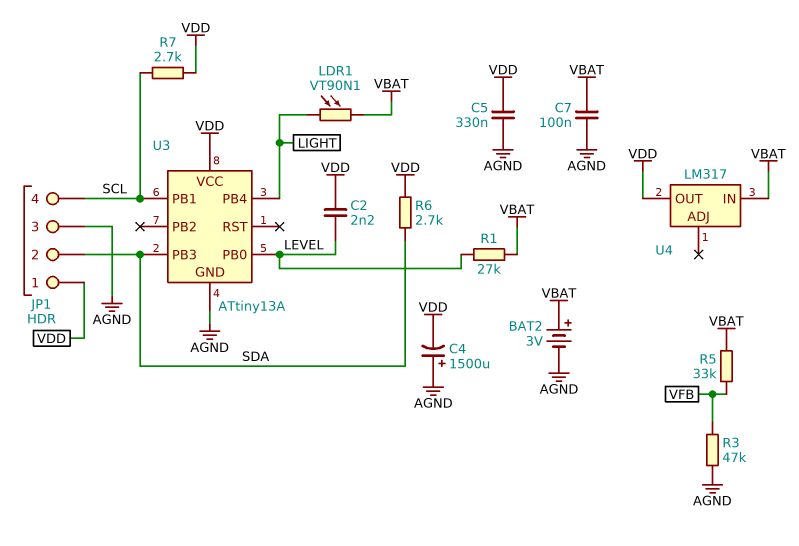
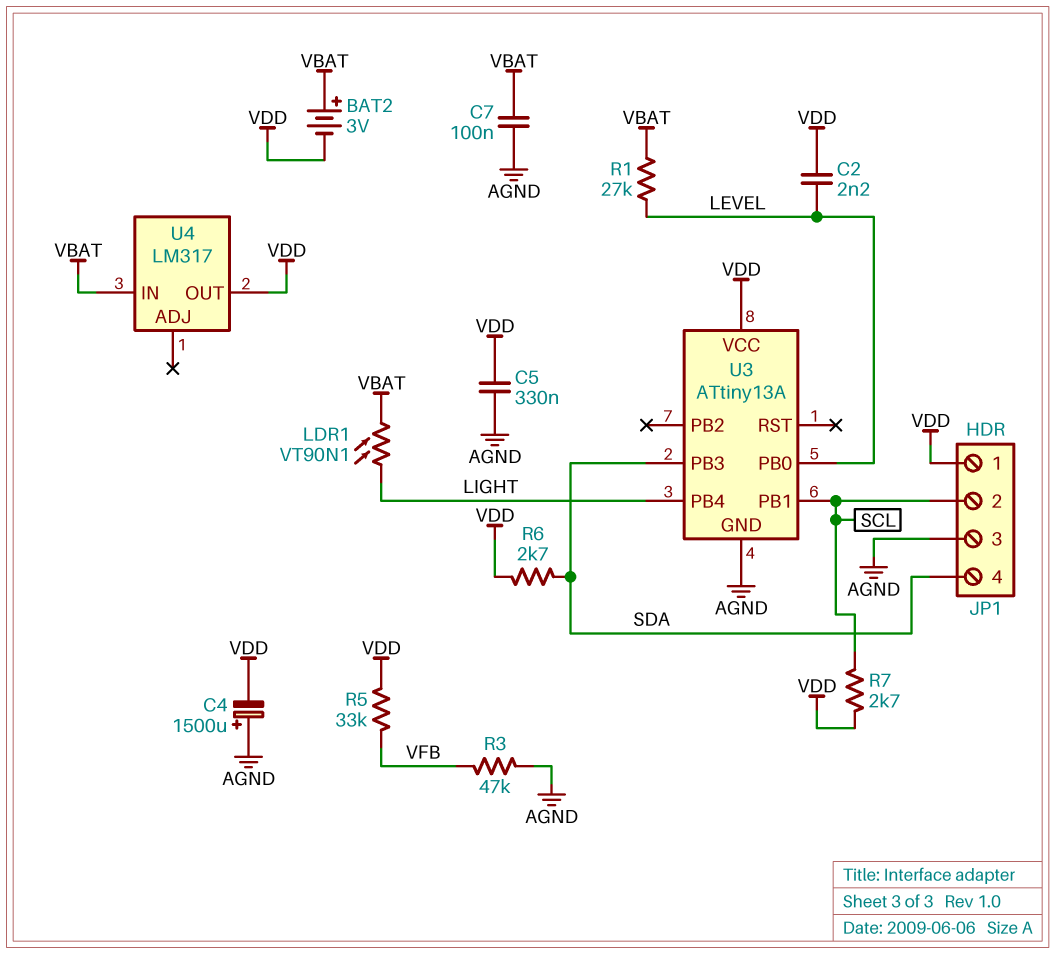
BAT2: 3V (plus VBAT, minus AGND) -> 3V (plus VBAT, minus VDD)
JP1 pin 2: SDA -> SCL
JP1 pin 4: SCL -> SDA
R5: 33k (VBAT, VFB) -> 33k (VDD, VFB)

